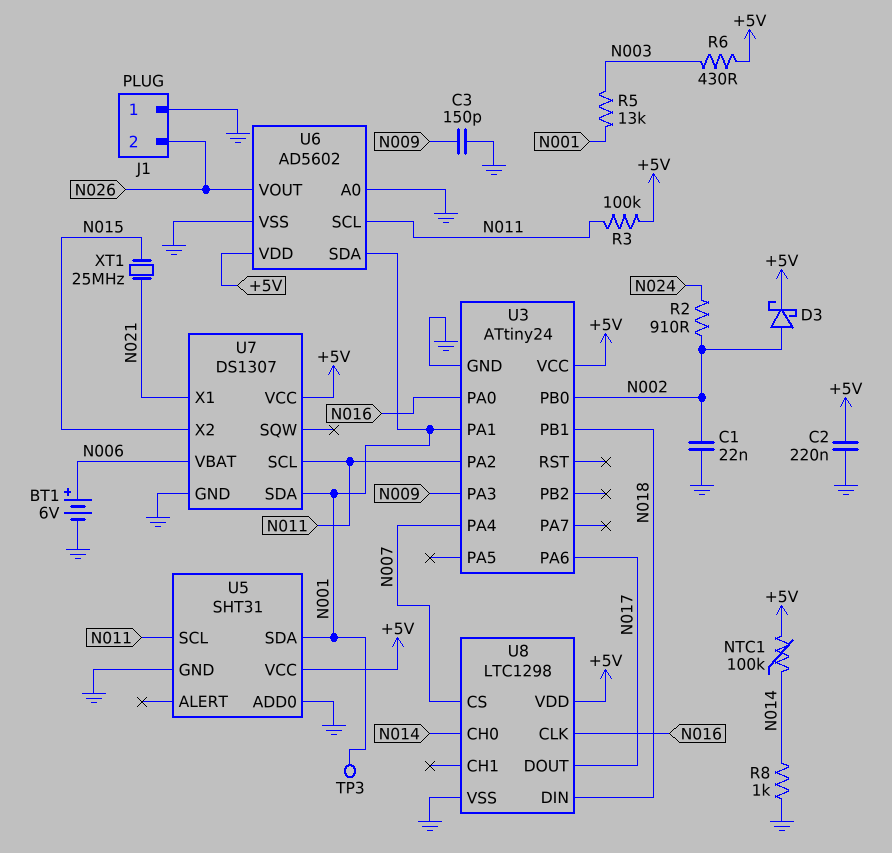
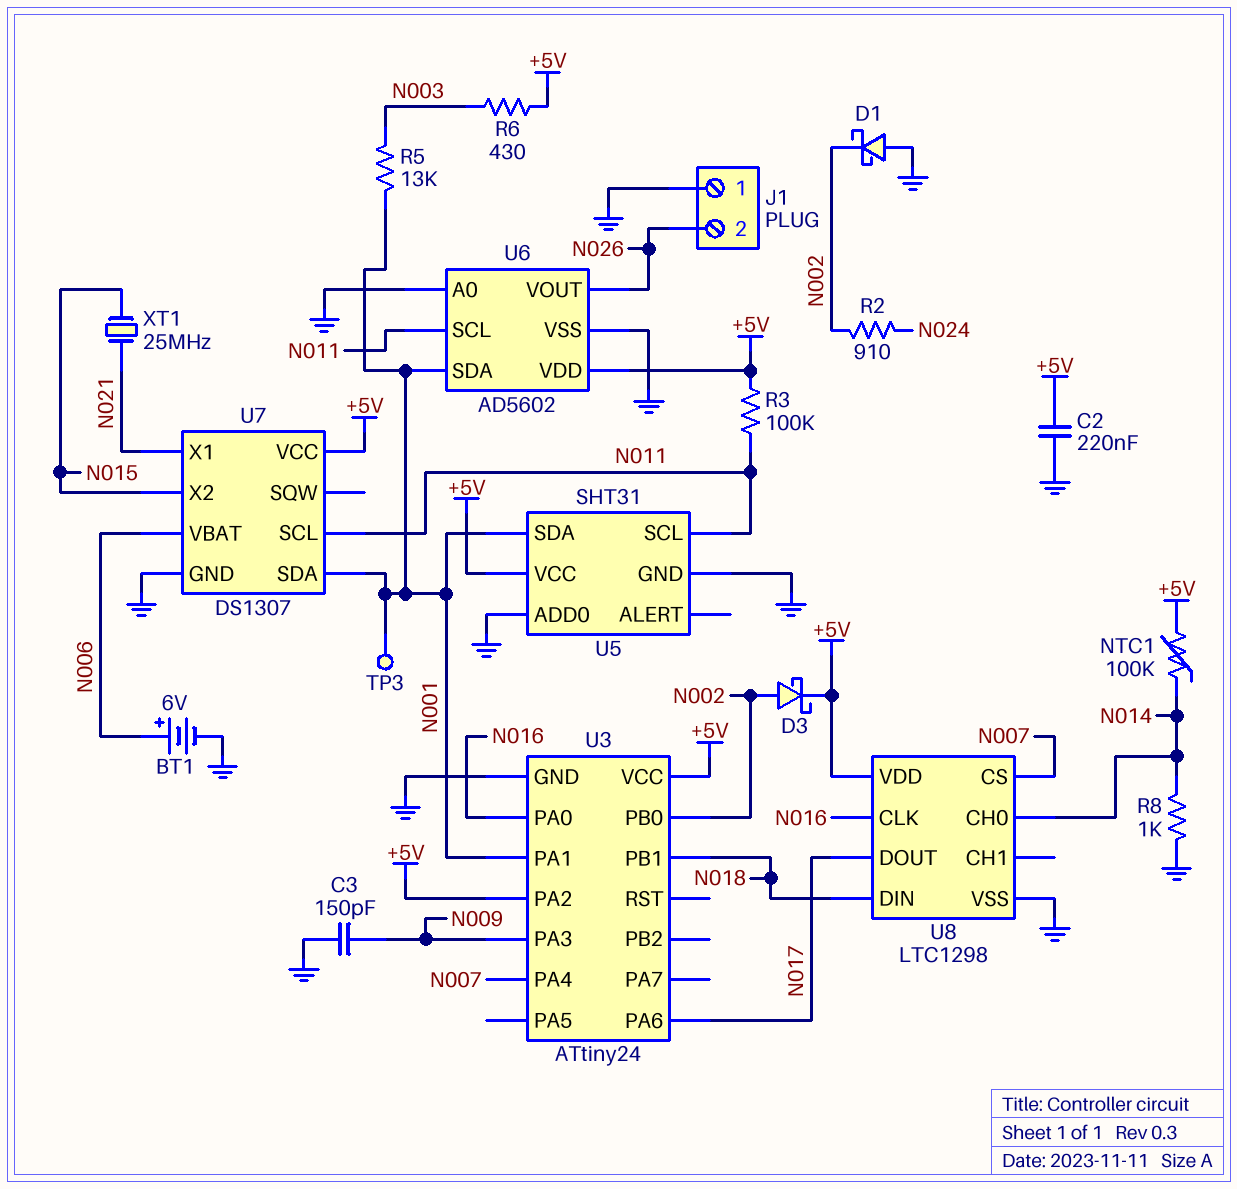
C1: 22nF (GND, N002) -> none
D1: none -> schottky (A GND, K N002)
U3 pin PA2: N011 -> +5V

